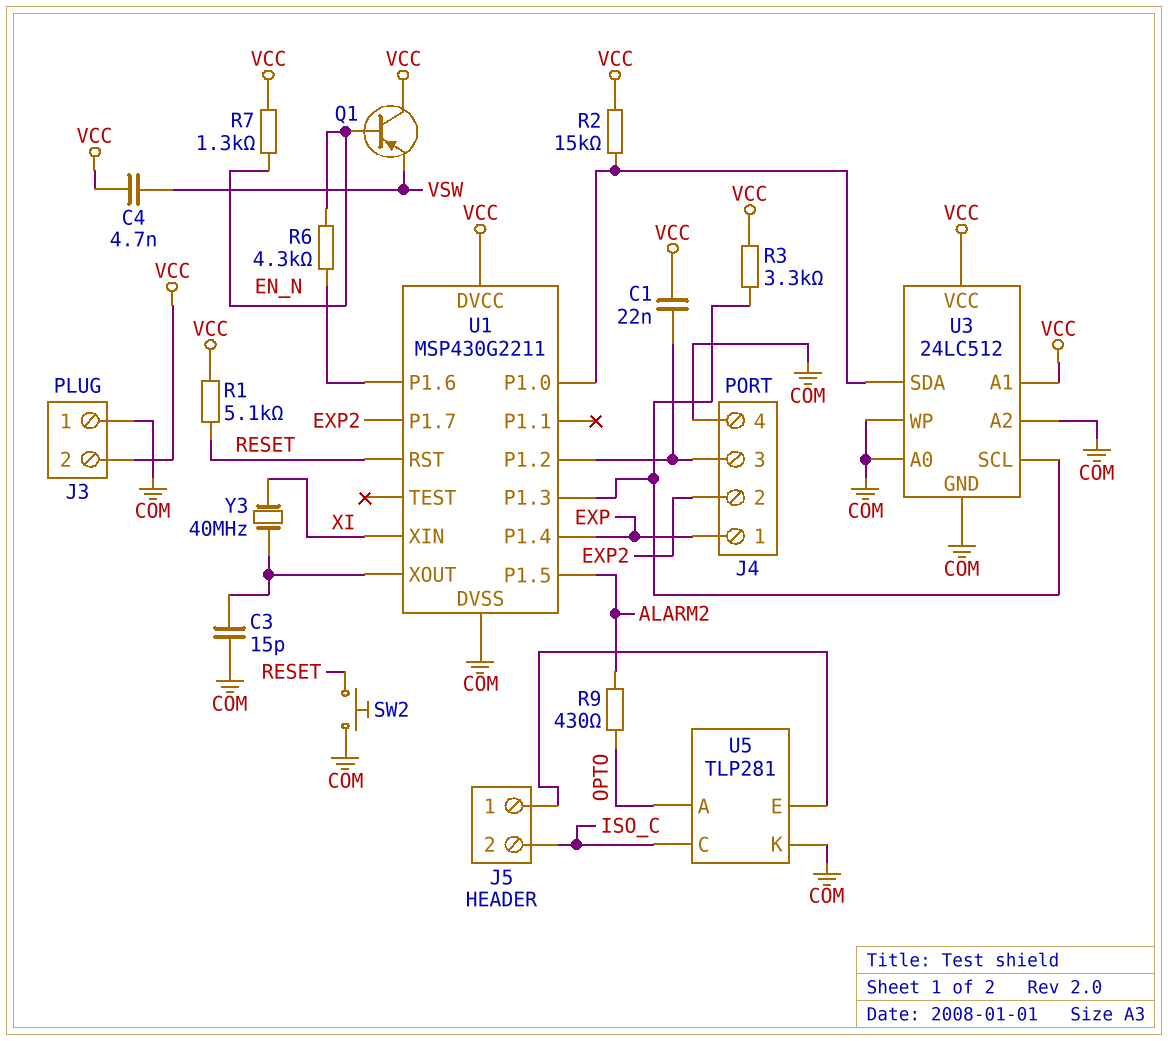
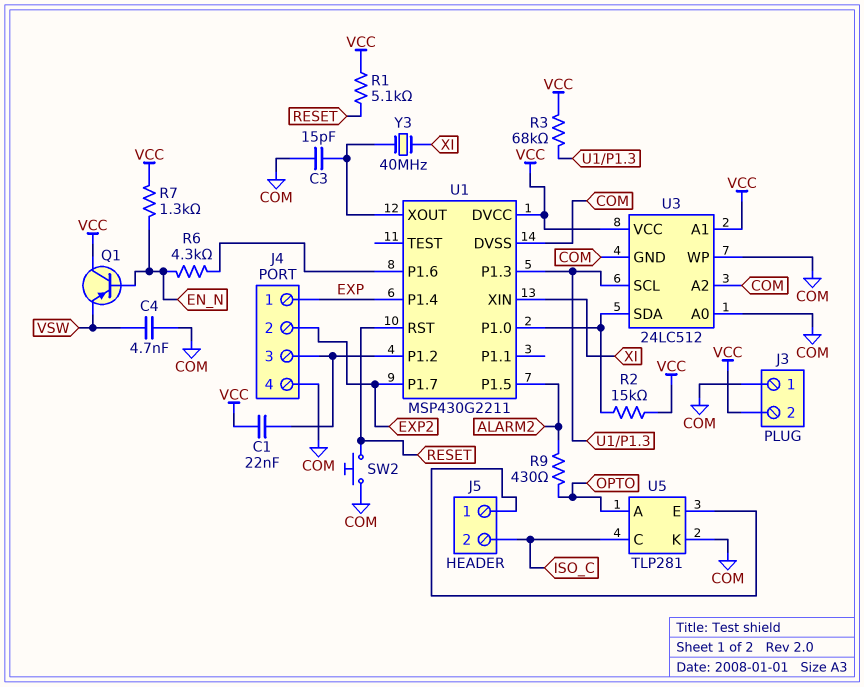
C4: 4.7nF (VCC, VSW) -> 4.7nF (COM, VSW)
R3: 3.3k (U1/P1.3, VCC) -> 68k (U1/P1.3, VCC)

